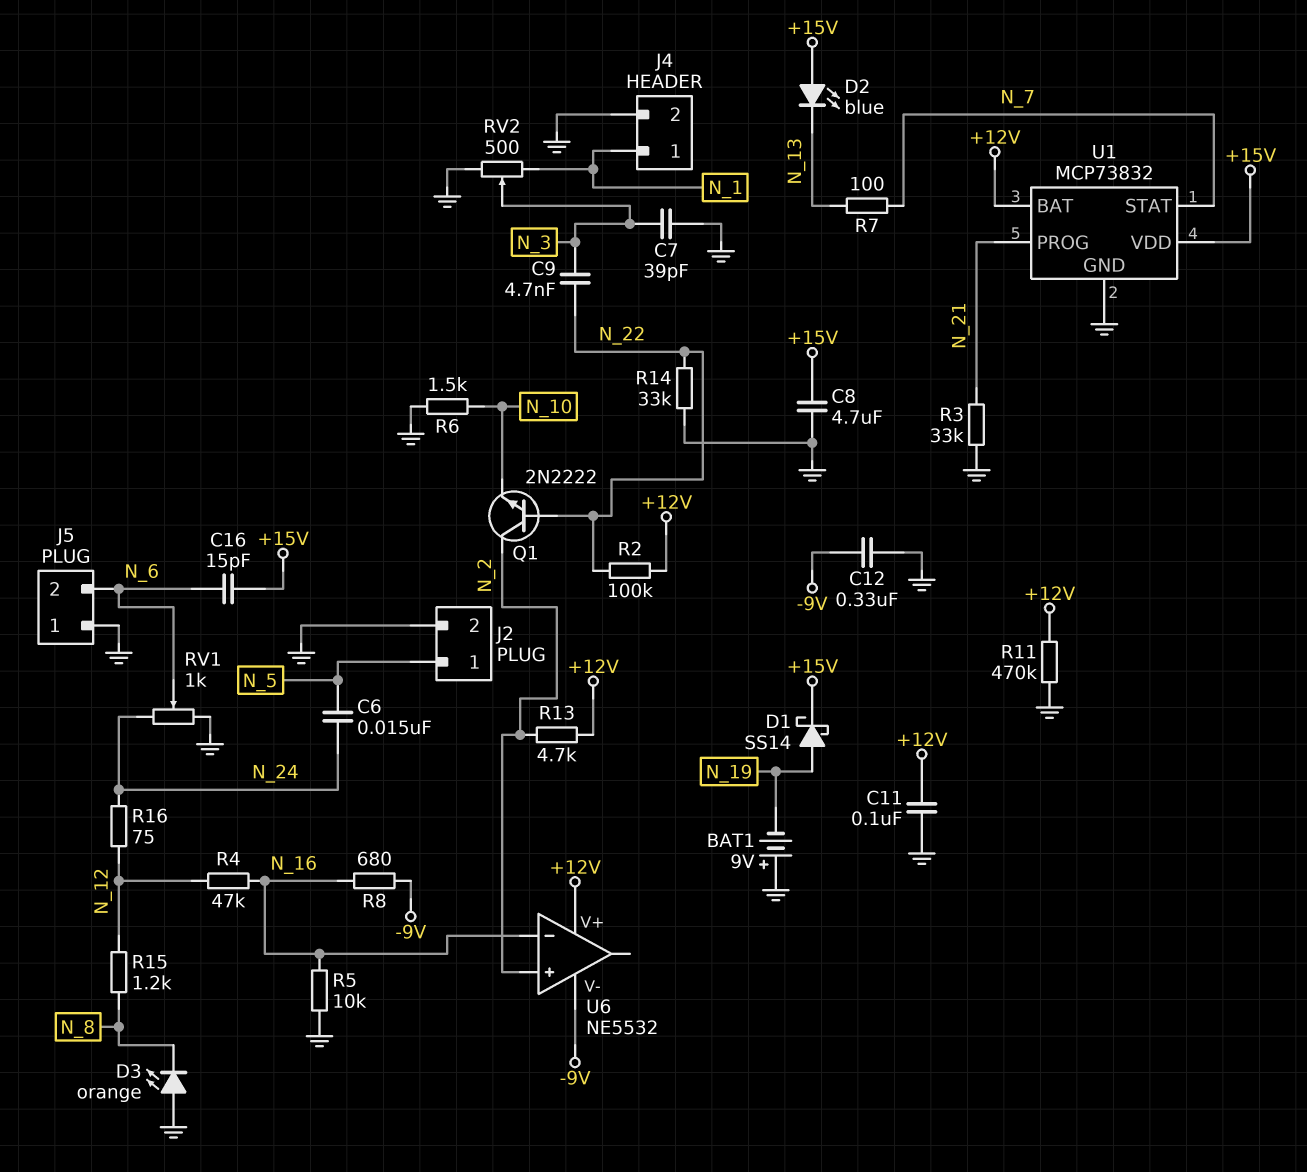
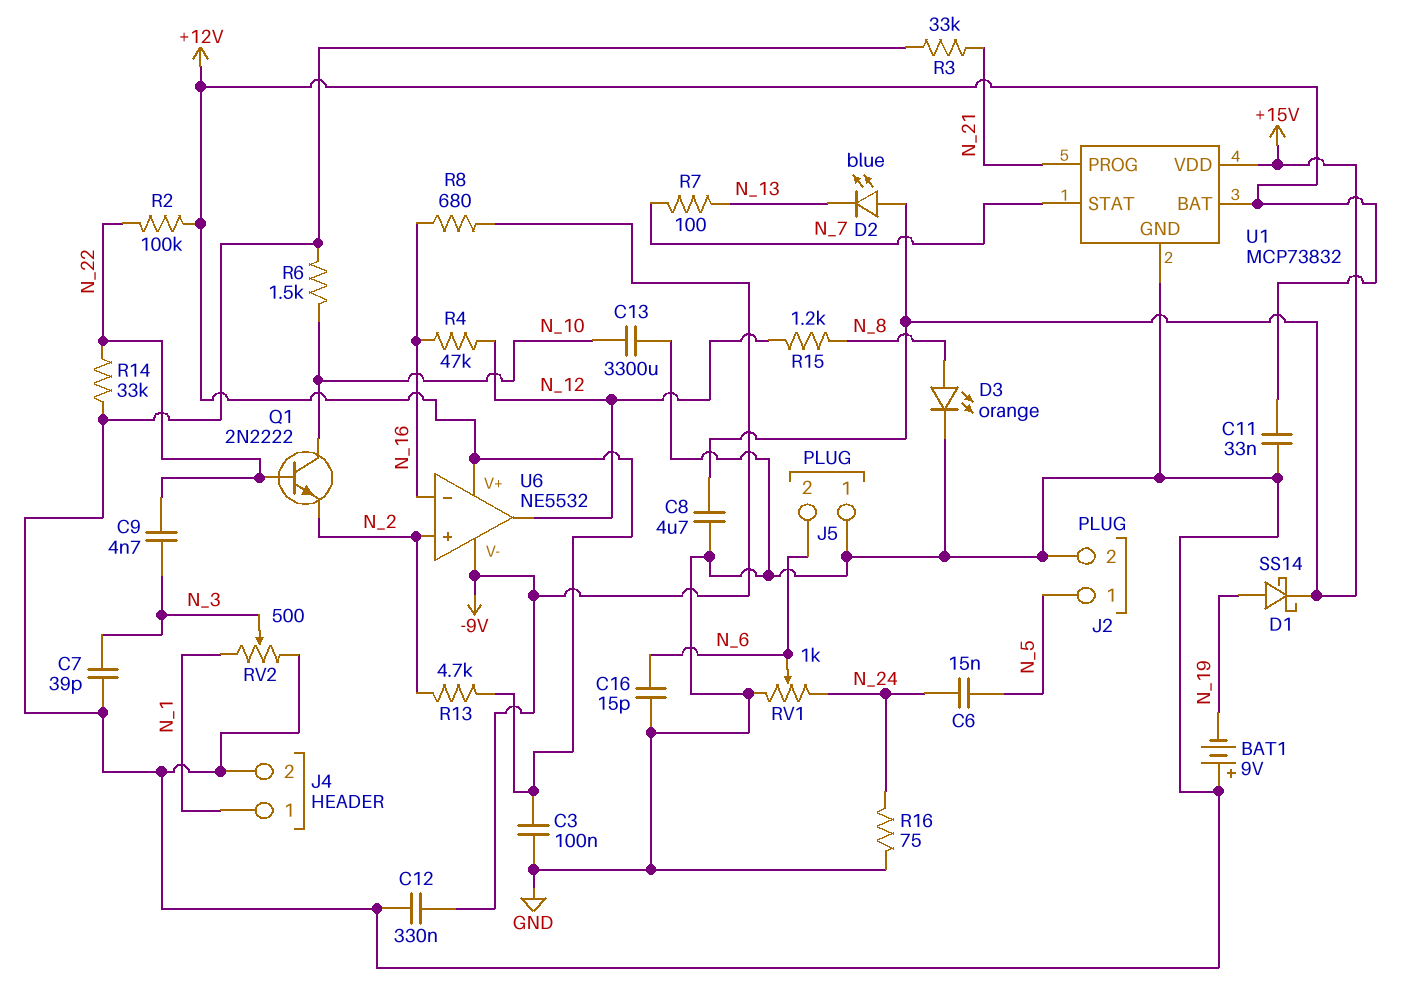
C3: none -> 100nF (+12V, GND)
C11: 100nF (+12V, GND) -> 33nF (+12V, GND)
C13: none -> 3300uF (GND, N_10)
C16: 15pF (+15V, N_6) -> 15pF (GND, N_6)
D3: LED orange (A GND, K N_8) -> LED orange (A N_8, K GND)
Q1: NPN 2N2222 (B N_22, C N_2, E N_10) -> NPN 2N2222 (B N_22, C N_10, E N_2)
R5: 10k (GND, N_16) -> none
R11: 470k (+12V, GND) -> none
R16: 75 (N_12, N_24) -> 75 (GND, N_24)
U6 pin out: none -> N_12

